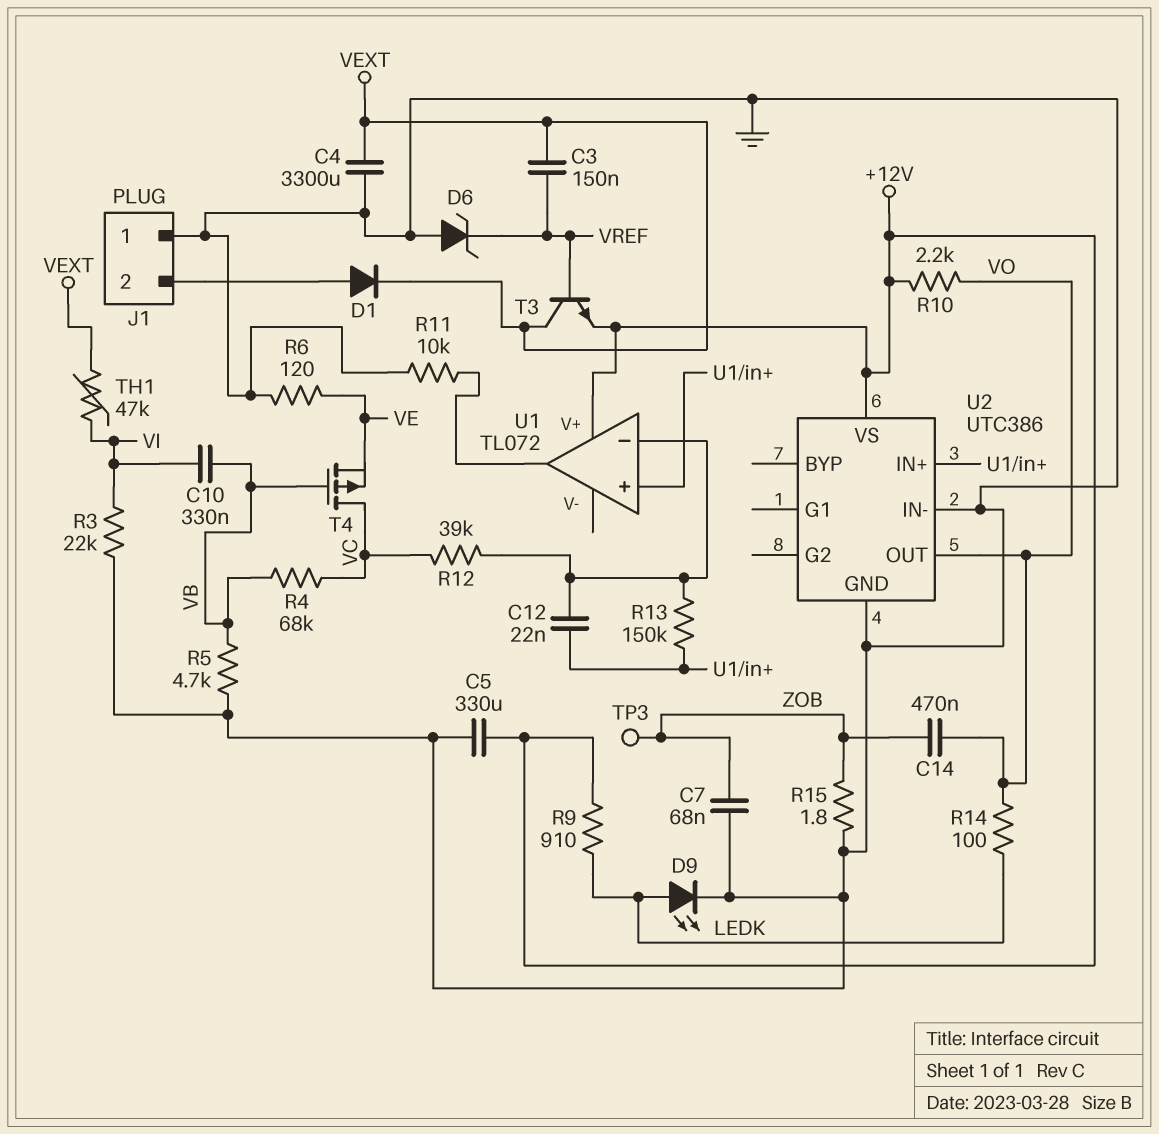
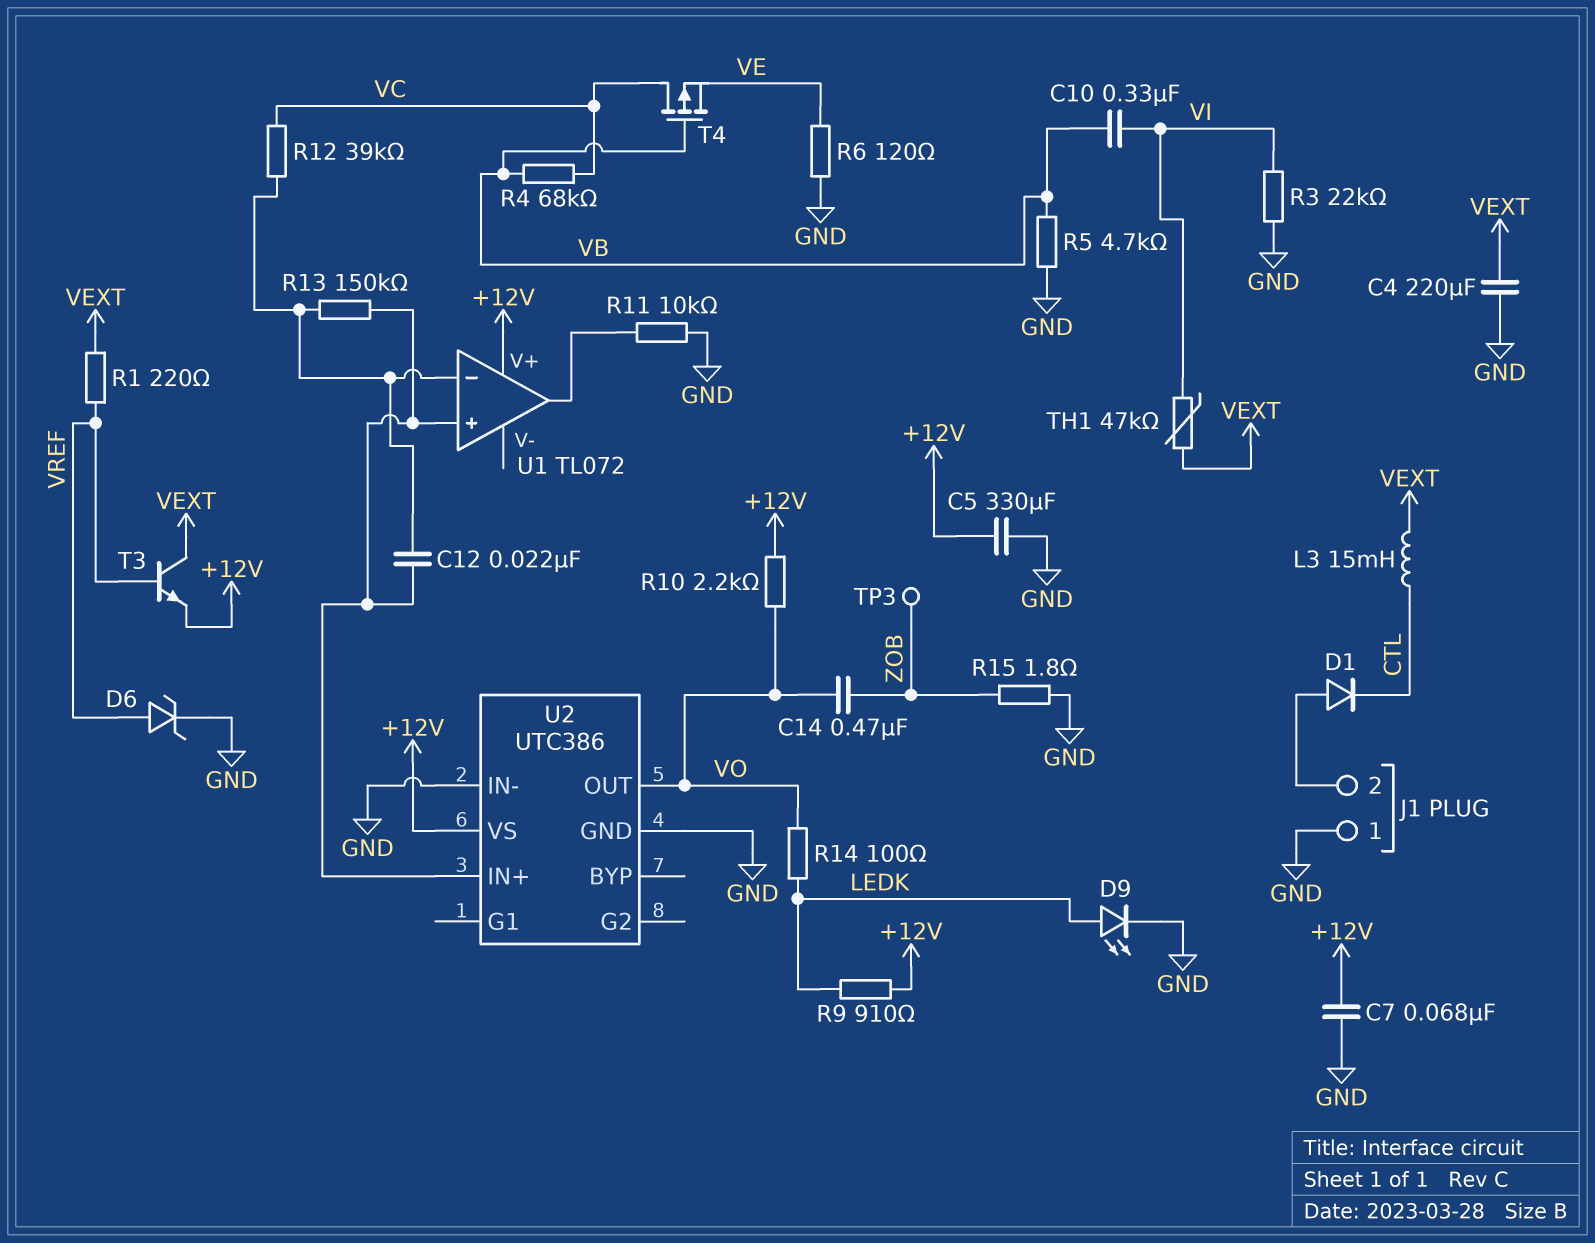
C3: 150nF (VEXT, VREF) -> none
C4: 3300uF (GND, VEXT) -> 220uF (GND, VEXT)
C7: 68nF (GND, ZOB) -> 68nF (+12V, GND)
D1: diode (A J1/2, K VEXT) -> diode (A J1/2, K CTL)
D6: zener (A GND, K VREF) -> zener (A VREF, K GND)
L3: none -> 15mH (CTL, VEXT)
R1: none -> 220 (VEXT, VREF)

